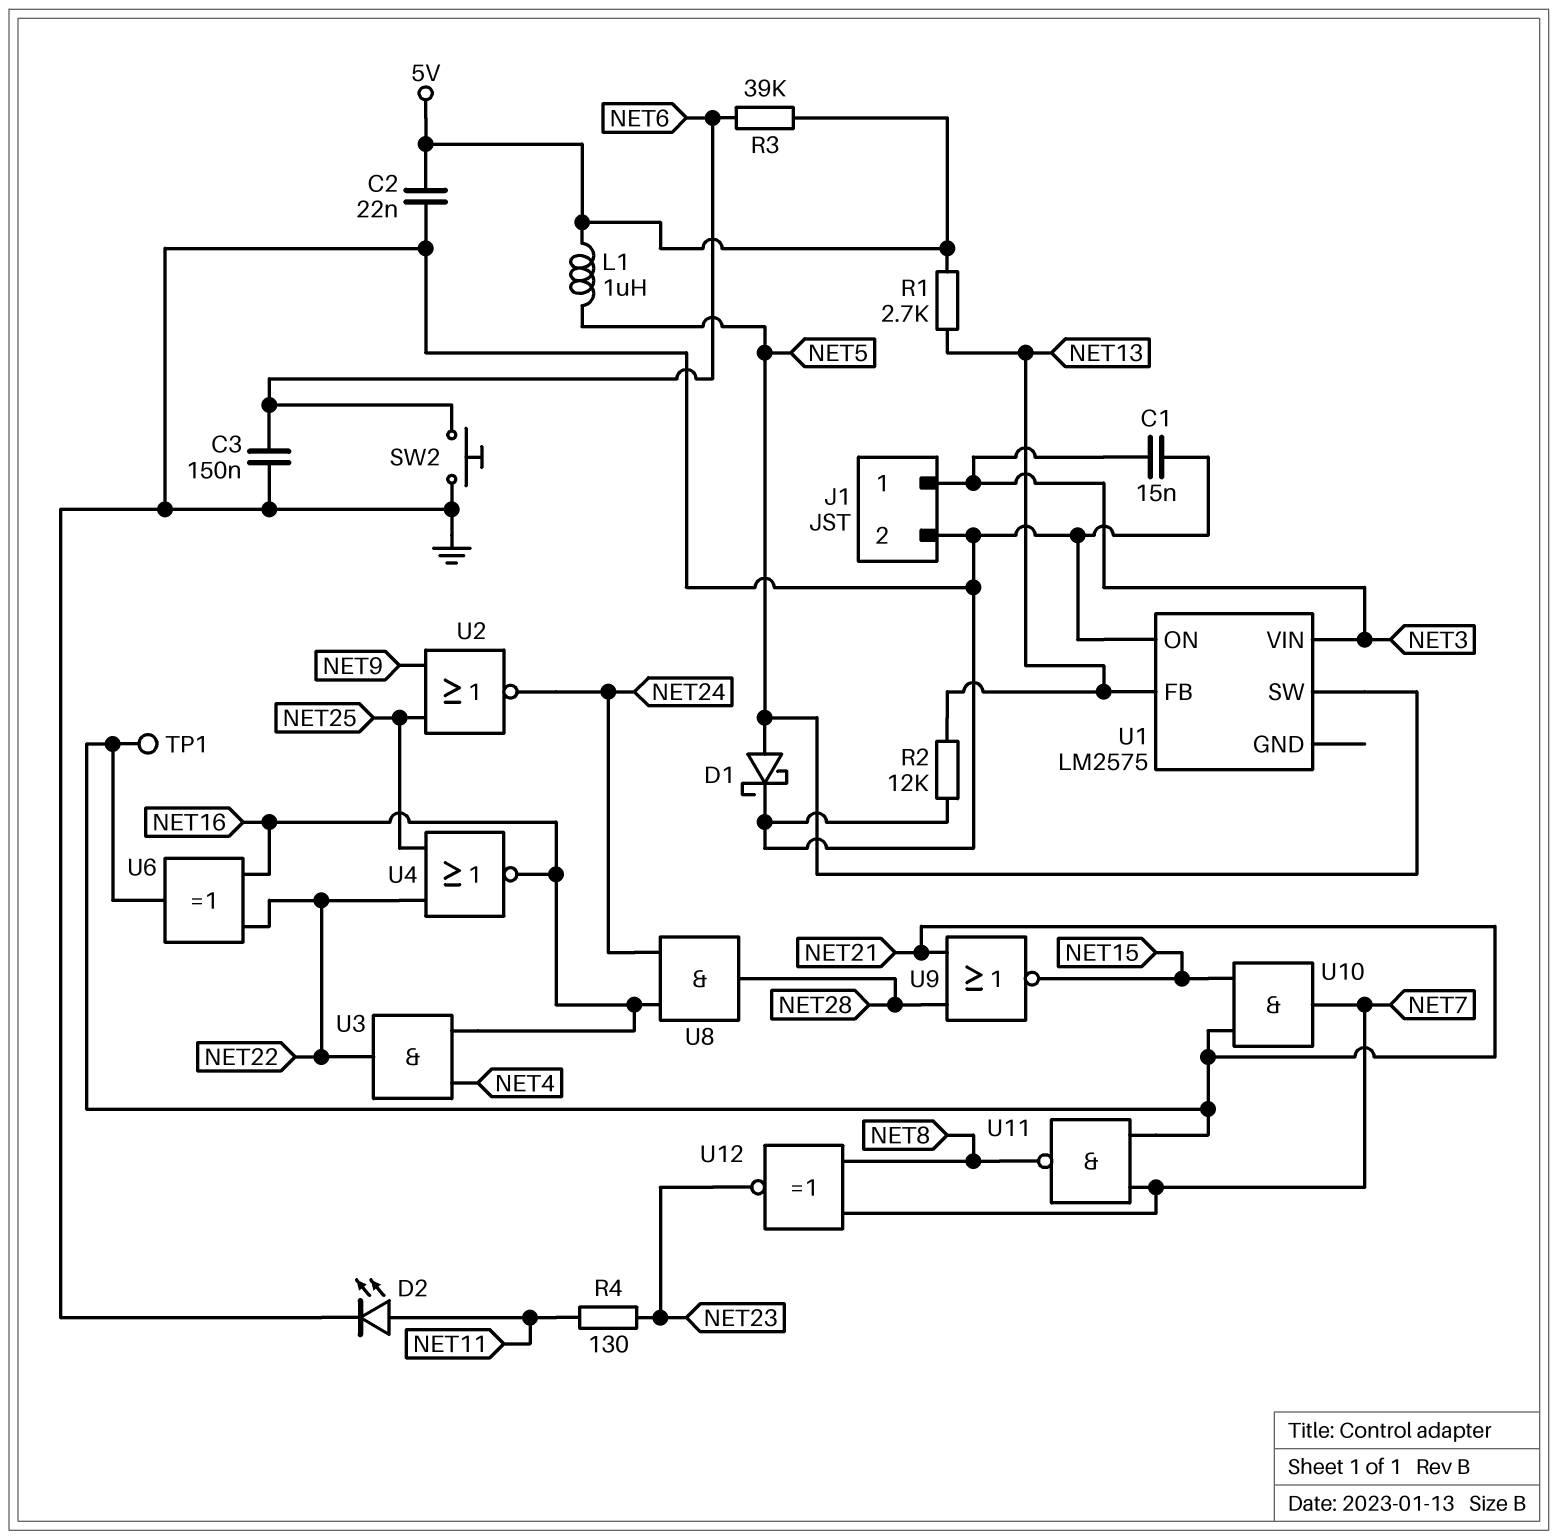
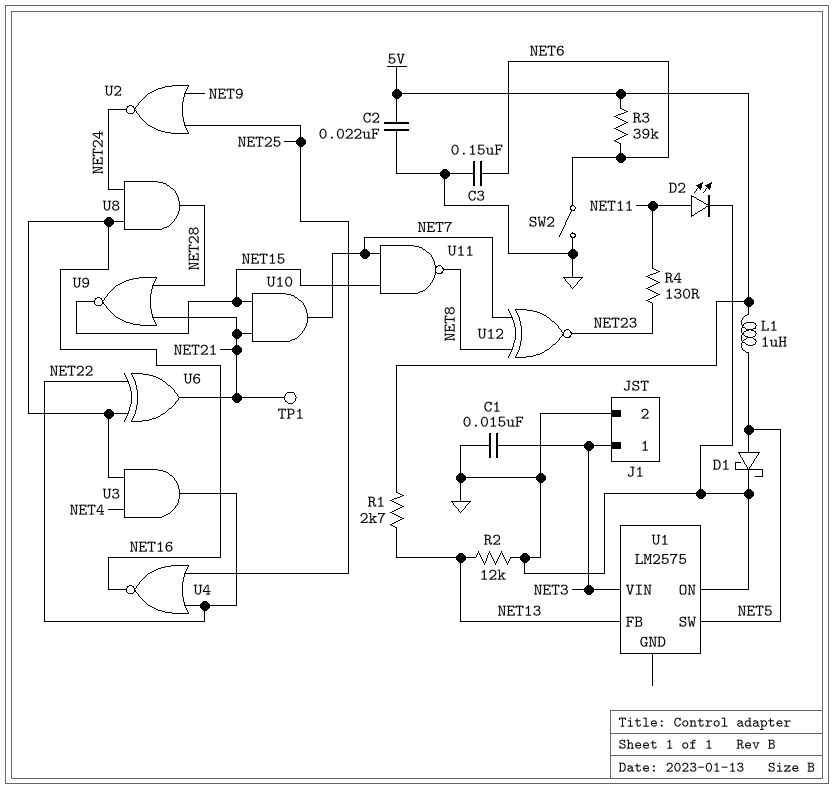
SW2: button (GND, NET6) -> switch (GND, NET6)
U11: NAND (in NET7, in NET21, out NET8) -> NAND (in NET7, in NET15, out NET8)

